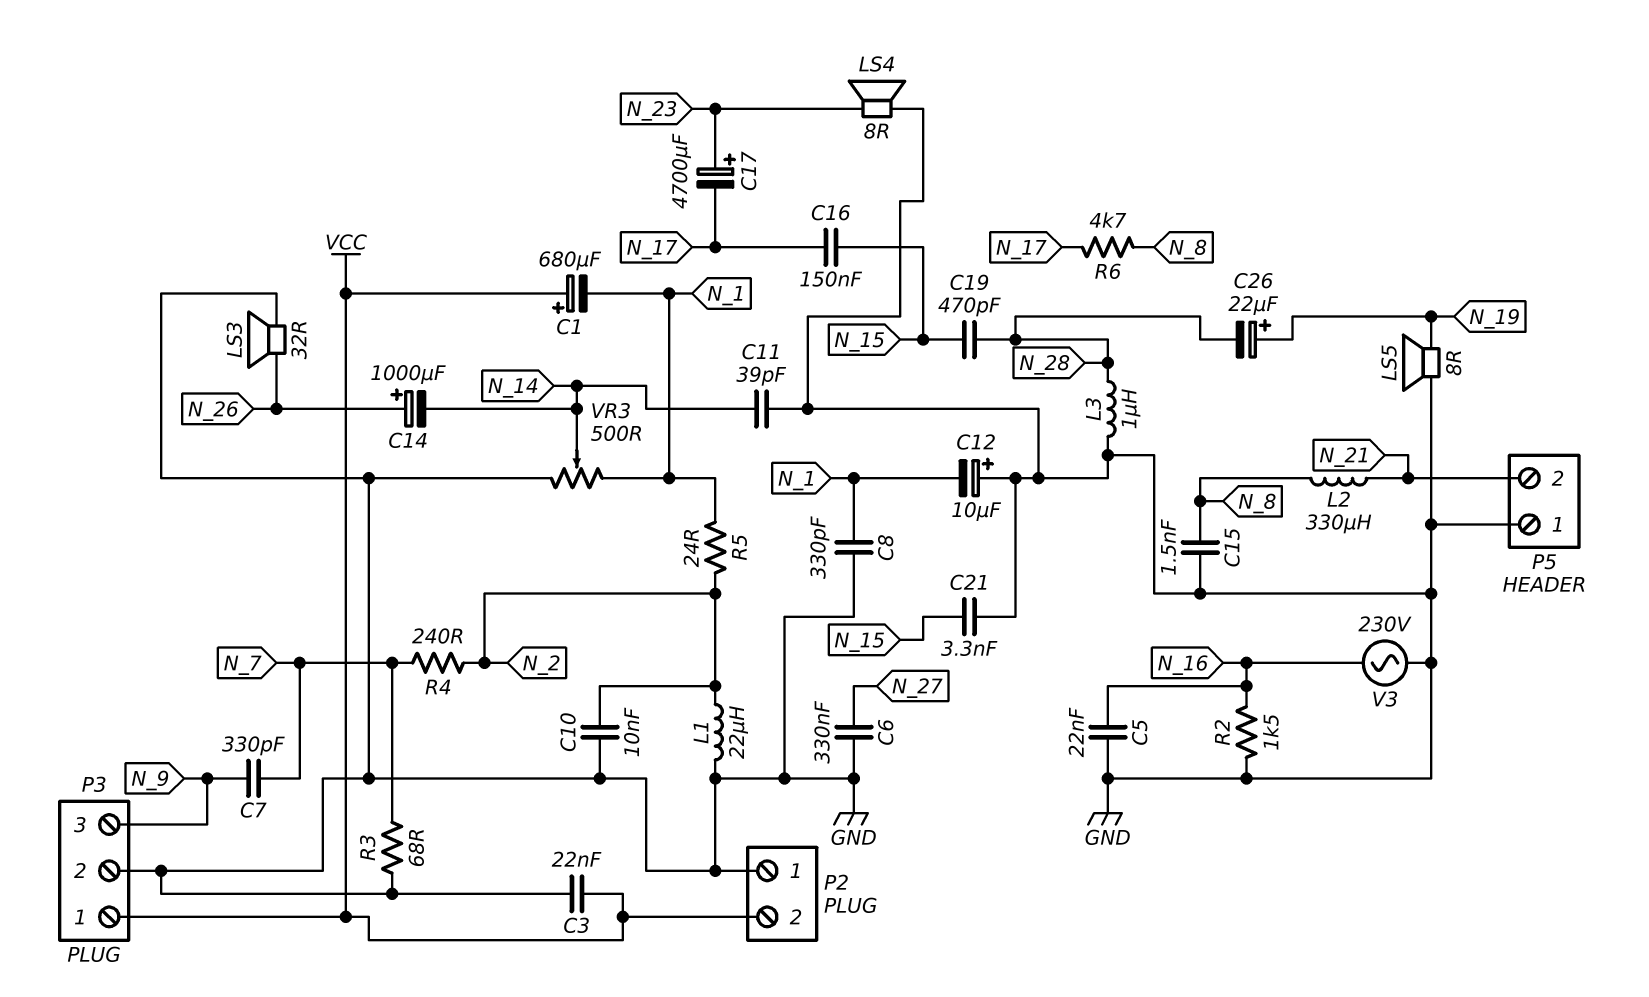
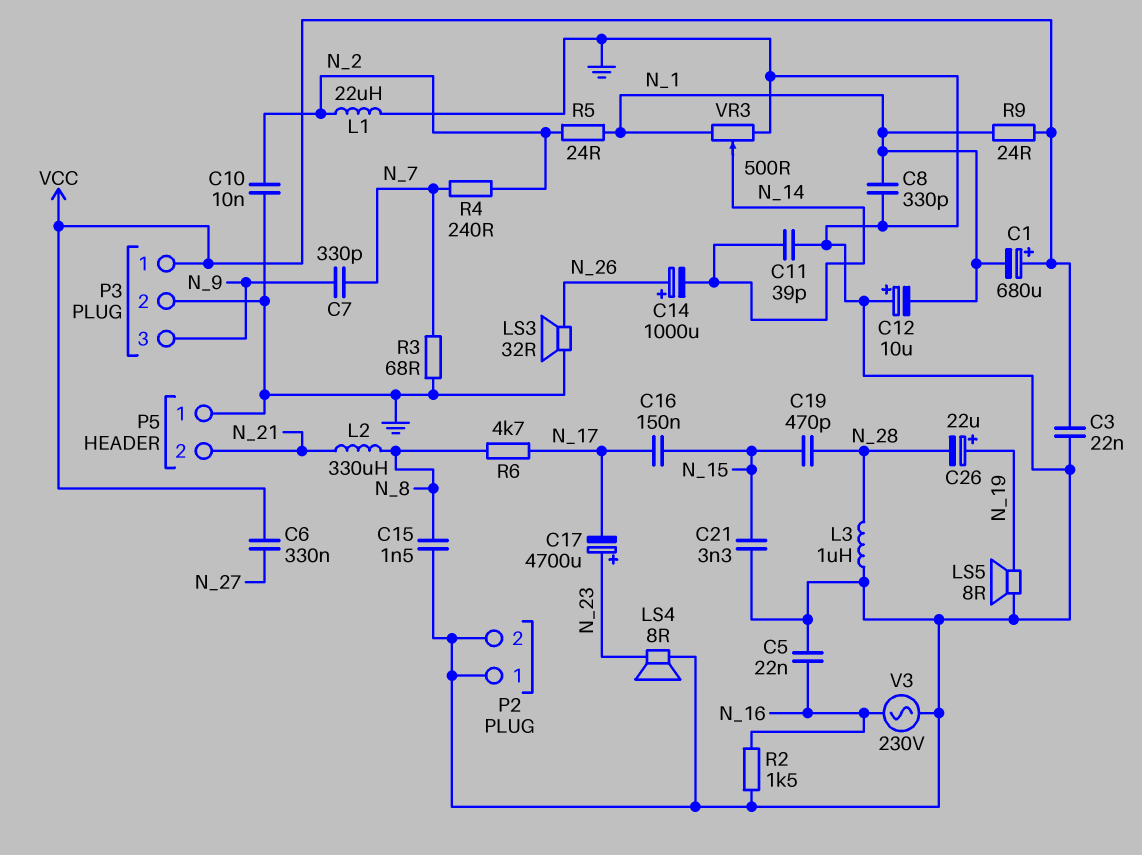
C6: 330nF (GND, N_27) -> 330nF (N_27, VCC)
P2 pin 2: VCC -> GND
R9: none -> 24 (N_1, VCC)

